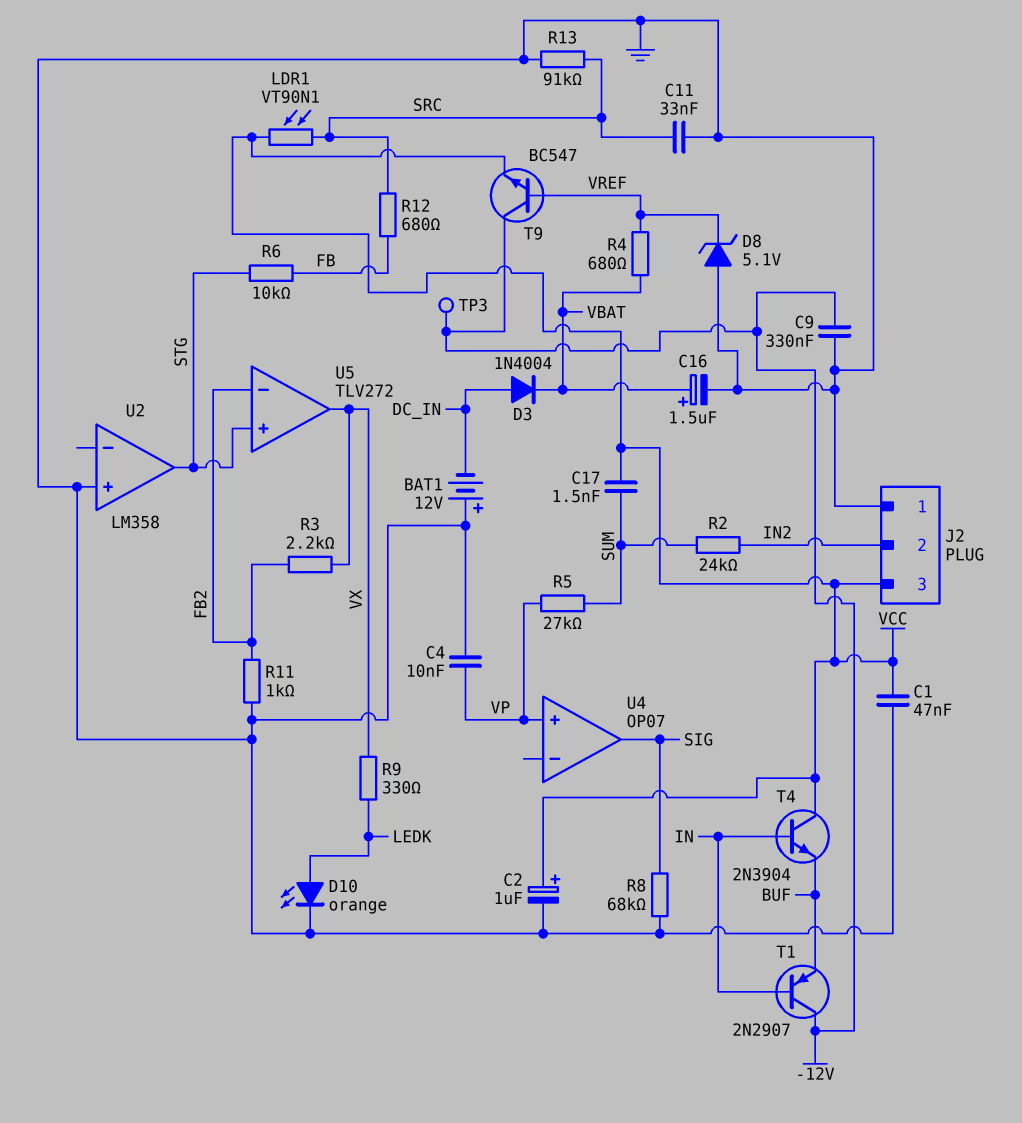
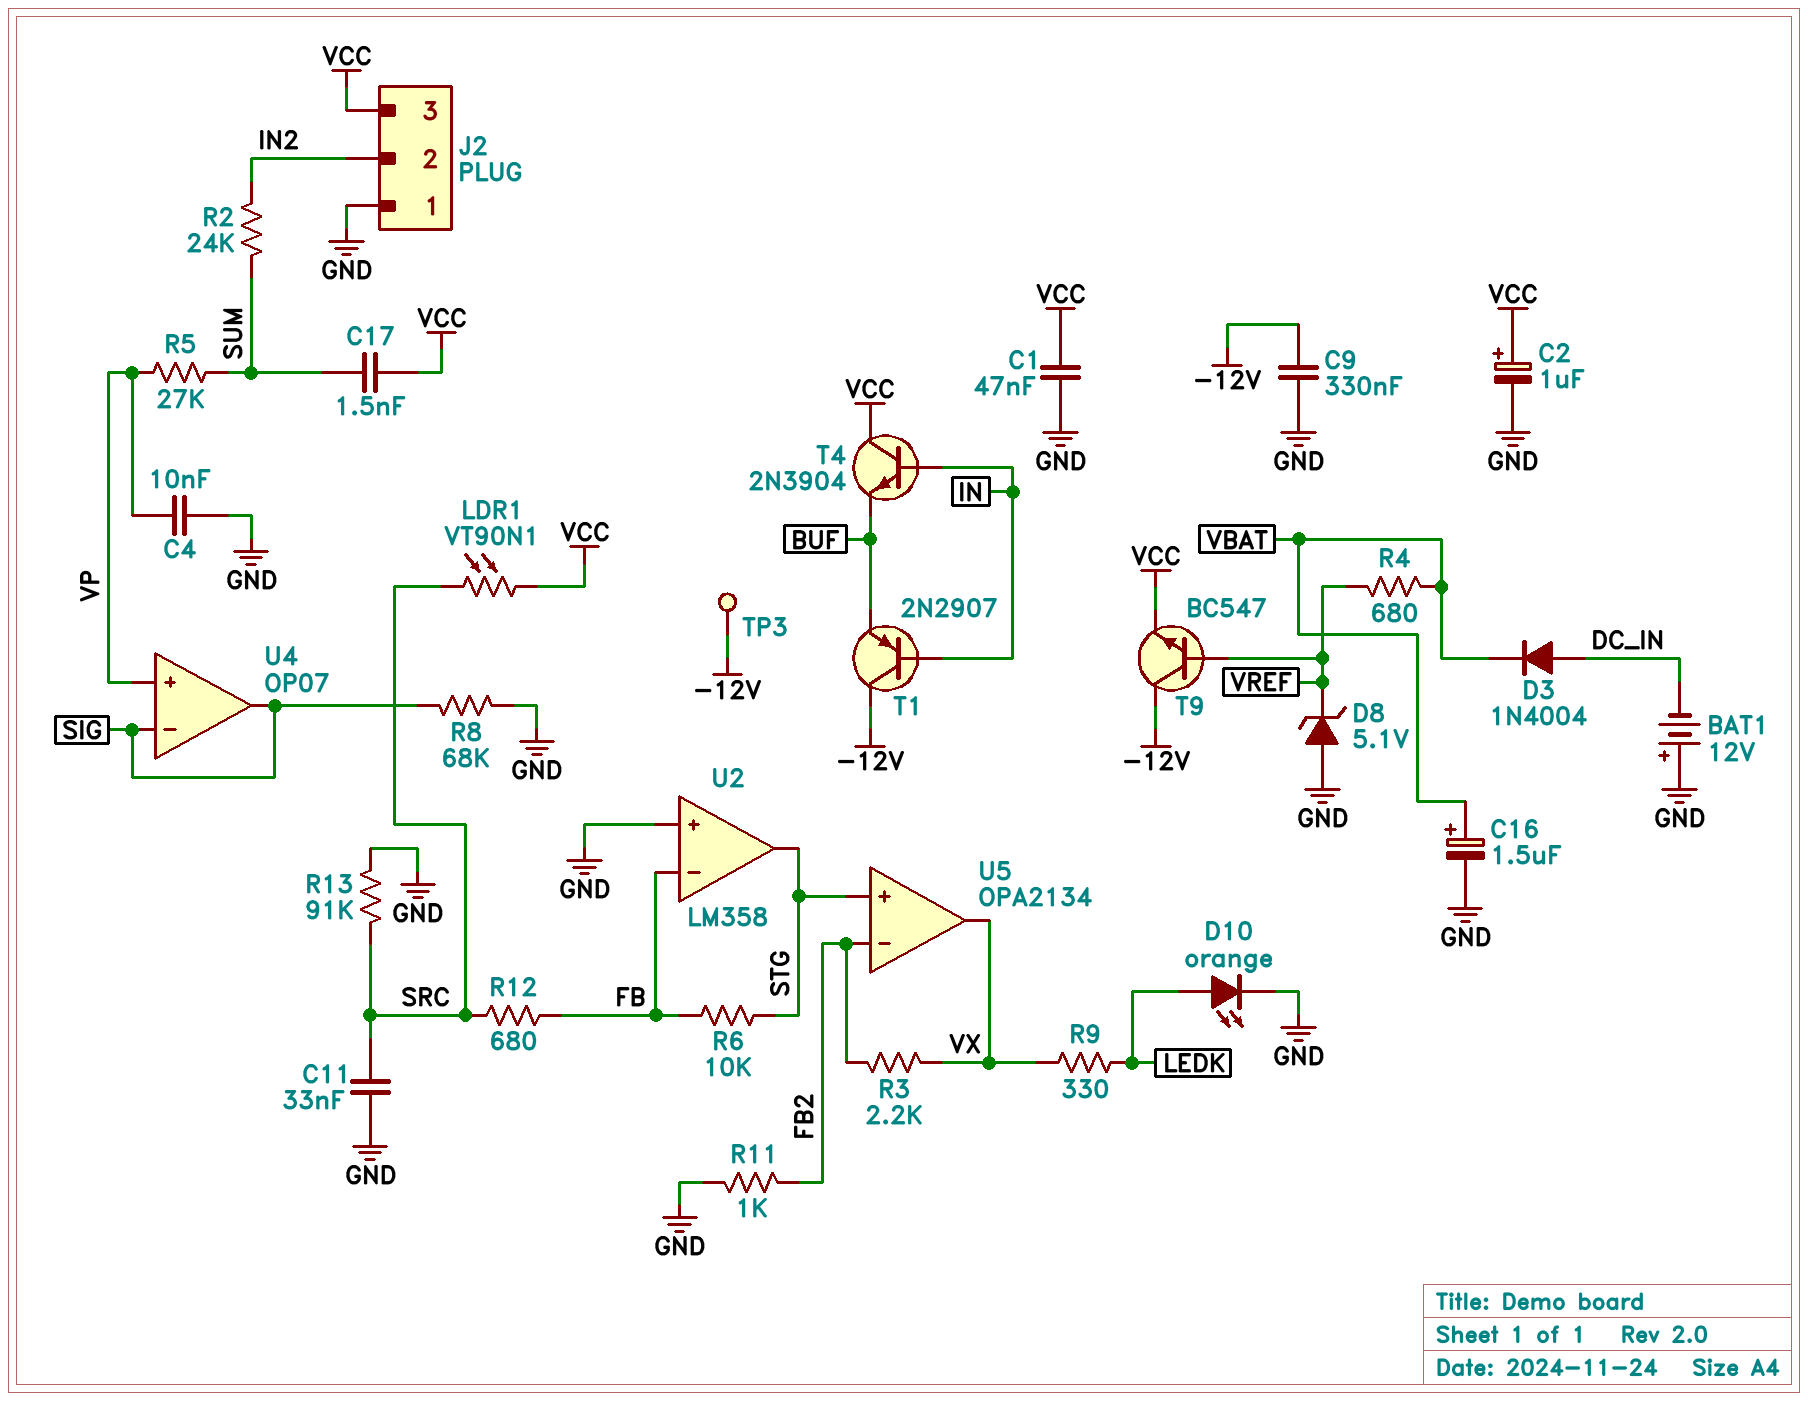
U2 pin in-: none -> FB
U4 pin in-: none -> SIG
U5: TLV272 -> OPA2134

